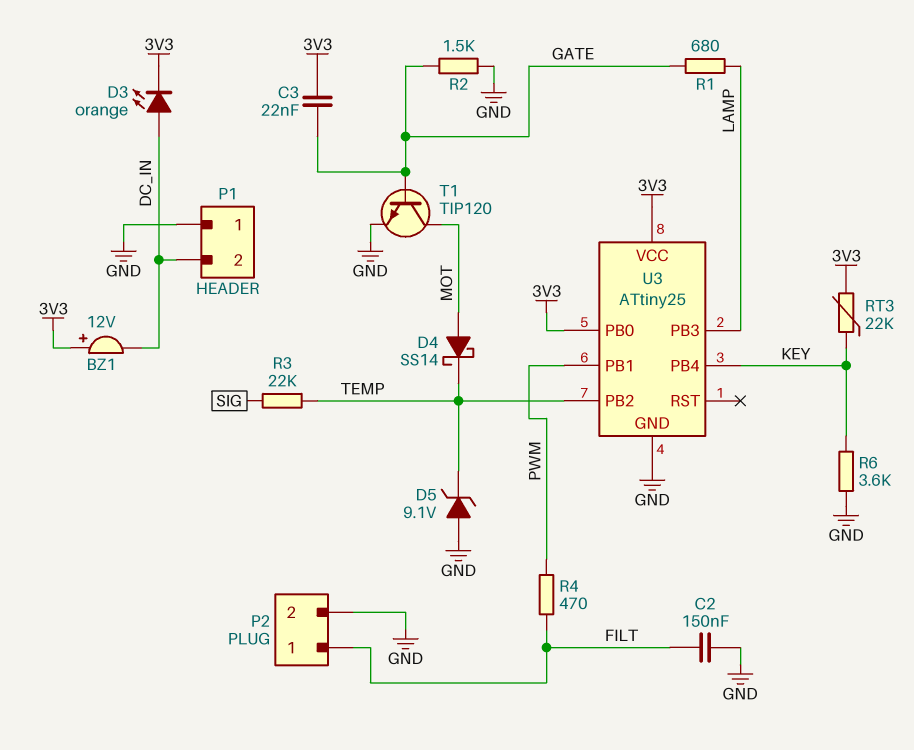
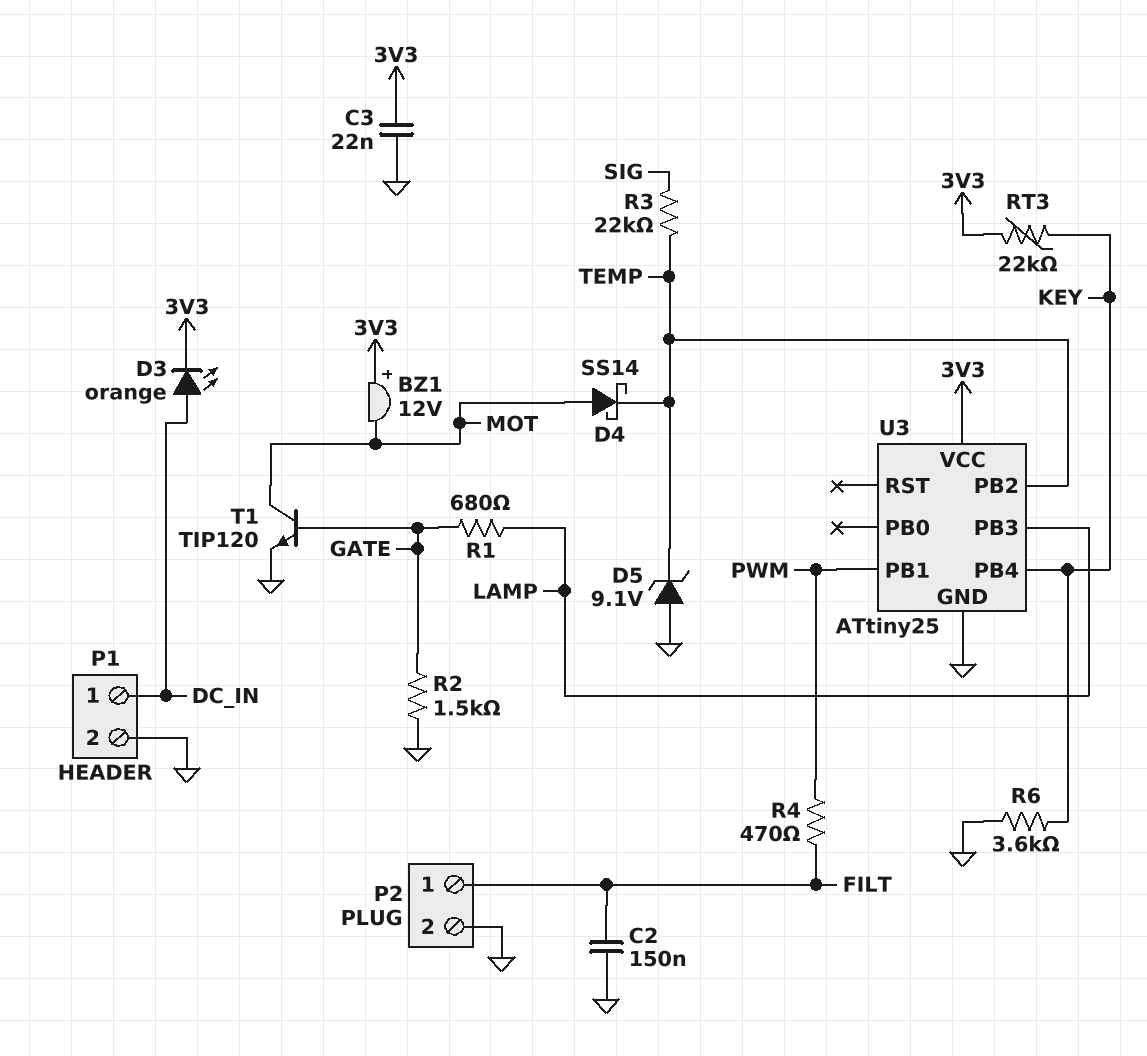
BZ1: buzzer 12V (plus 3V3, minus DC_IN) -> buzzer 12V (plus 3V3, minus MOT)
C3: 22nF (3V3, GATE) -> 22nF (3V3, GND)
P1 pin 1: GND -> DC_IN
P1 pin 2: DC_IN -> GND
U3 pin PB0: 3V3 -> none

